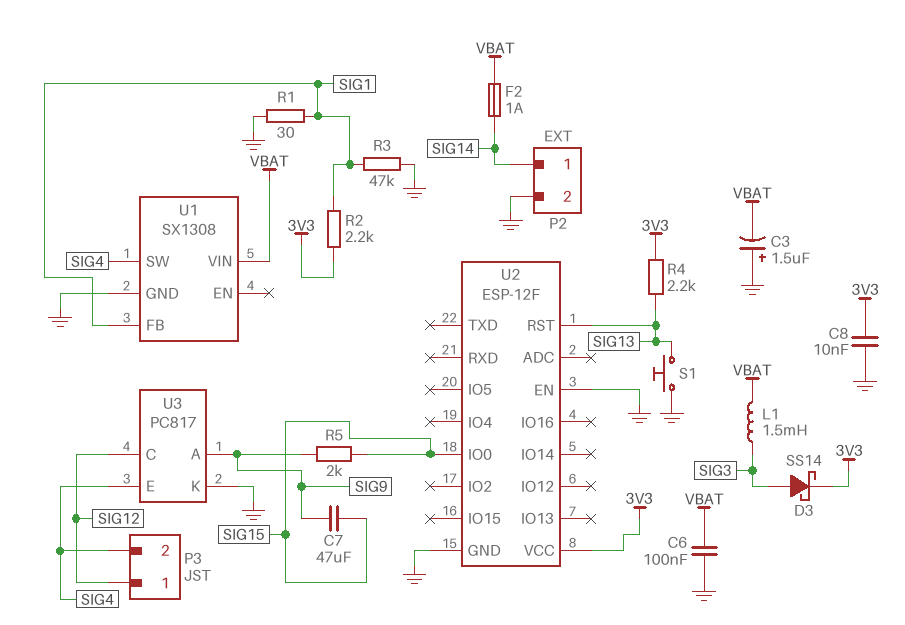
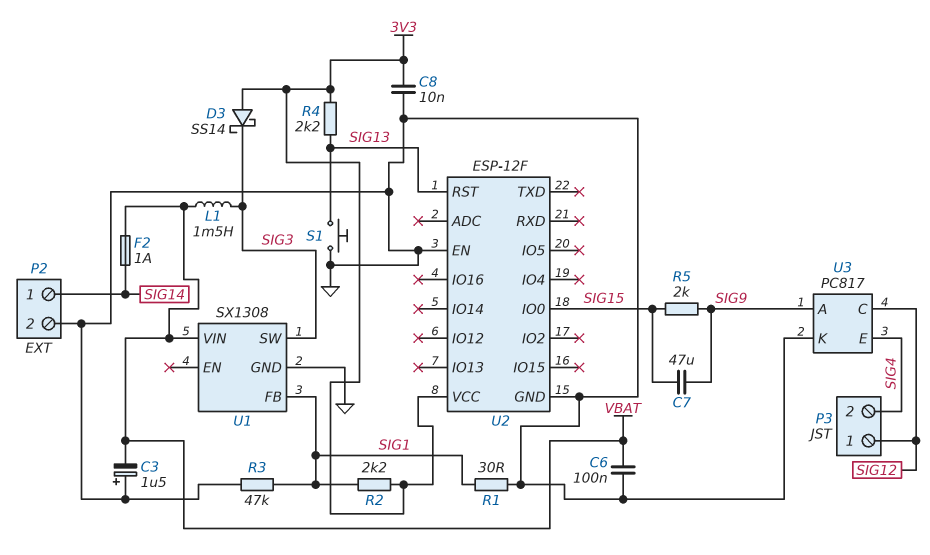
D3: schottky SS14 (A SIG3, K 3V3) -> schottky SS14 (A 3V3, K SIG3)
U1 pin SW: SIG4 -> SIG3

